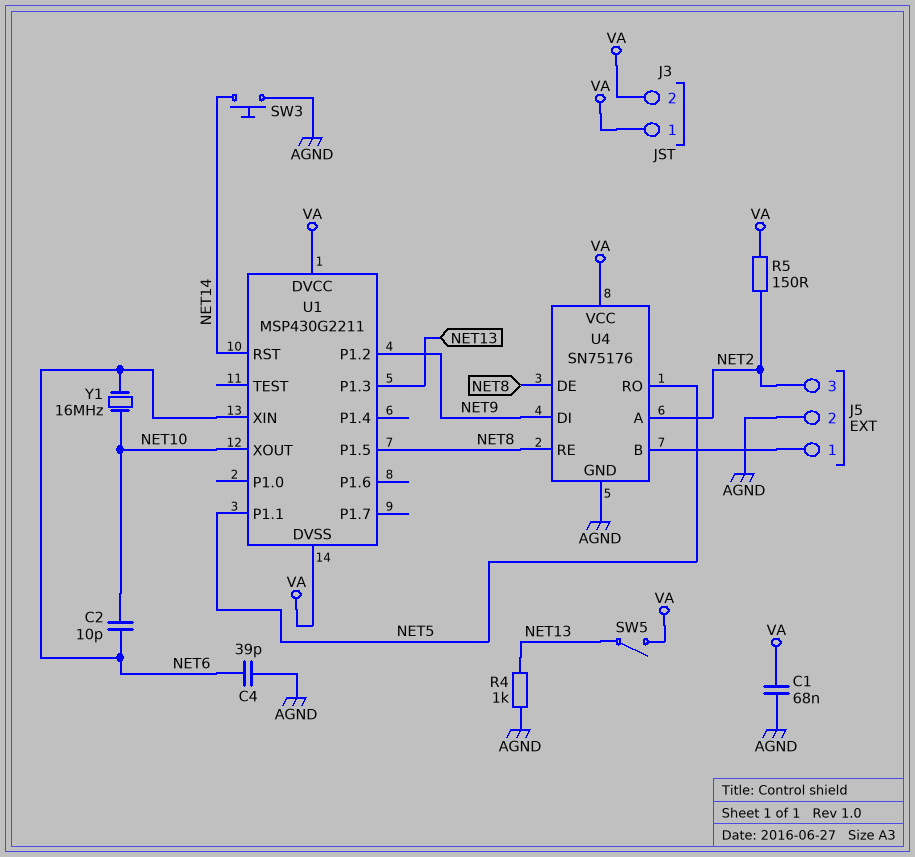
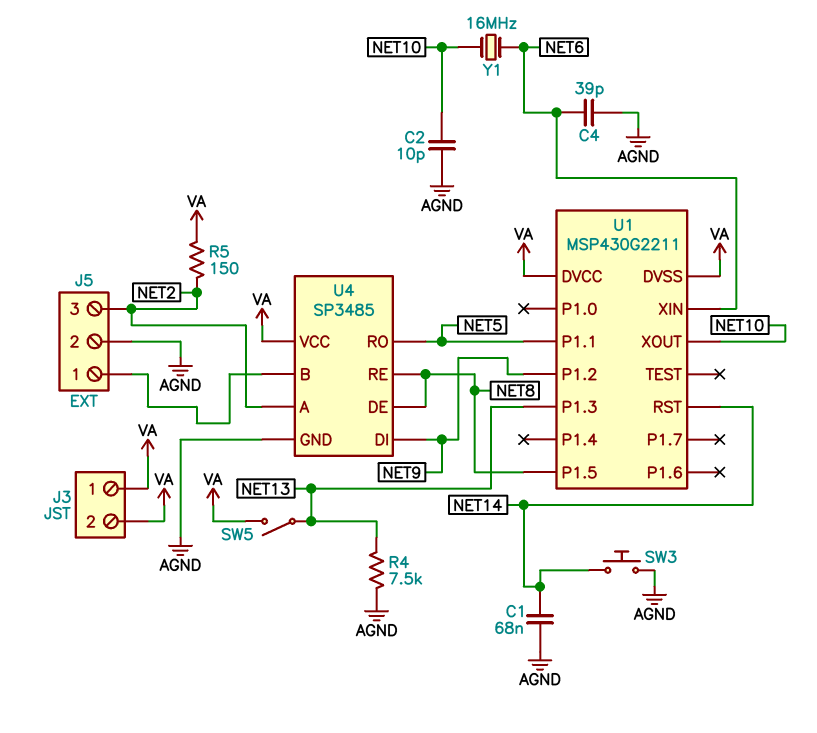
C1: 68nF (AGND, VA) -> 68nF (AGND, NET14)
C2: 10pF (NET6, NET10) -> 10pF (AGND, NET10)
R4: 1k (AGND, NET13) -> 7.5k (AGND, NET13)
U4: SN75176 -> SP3485

